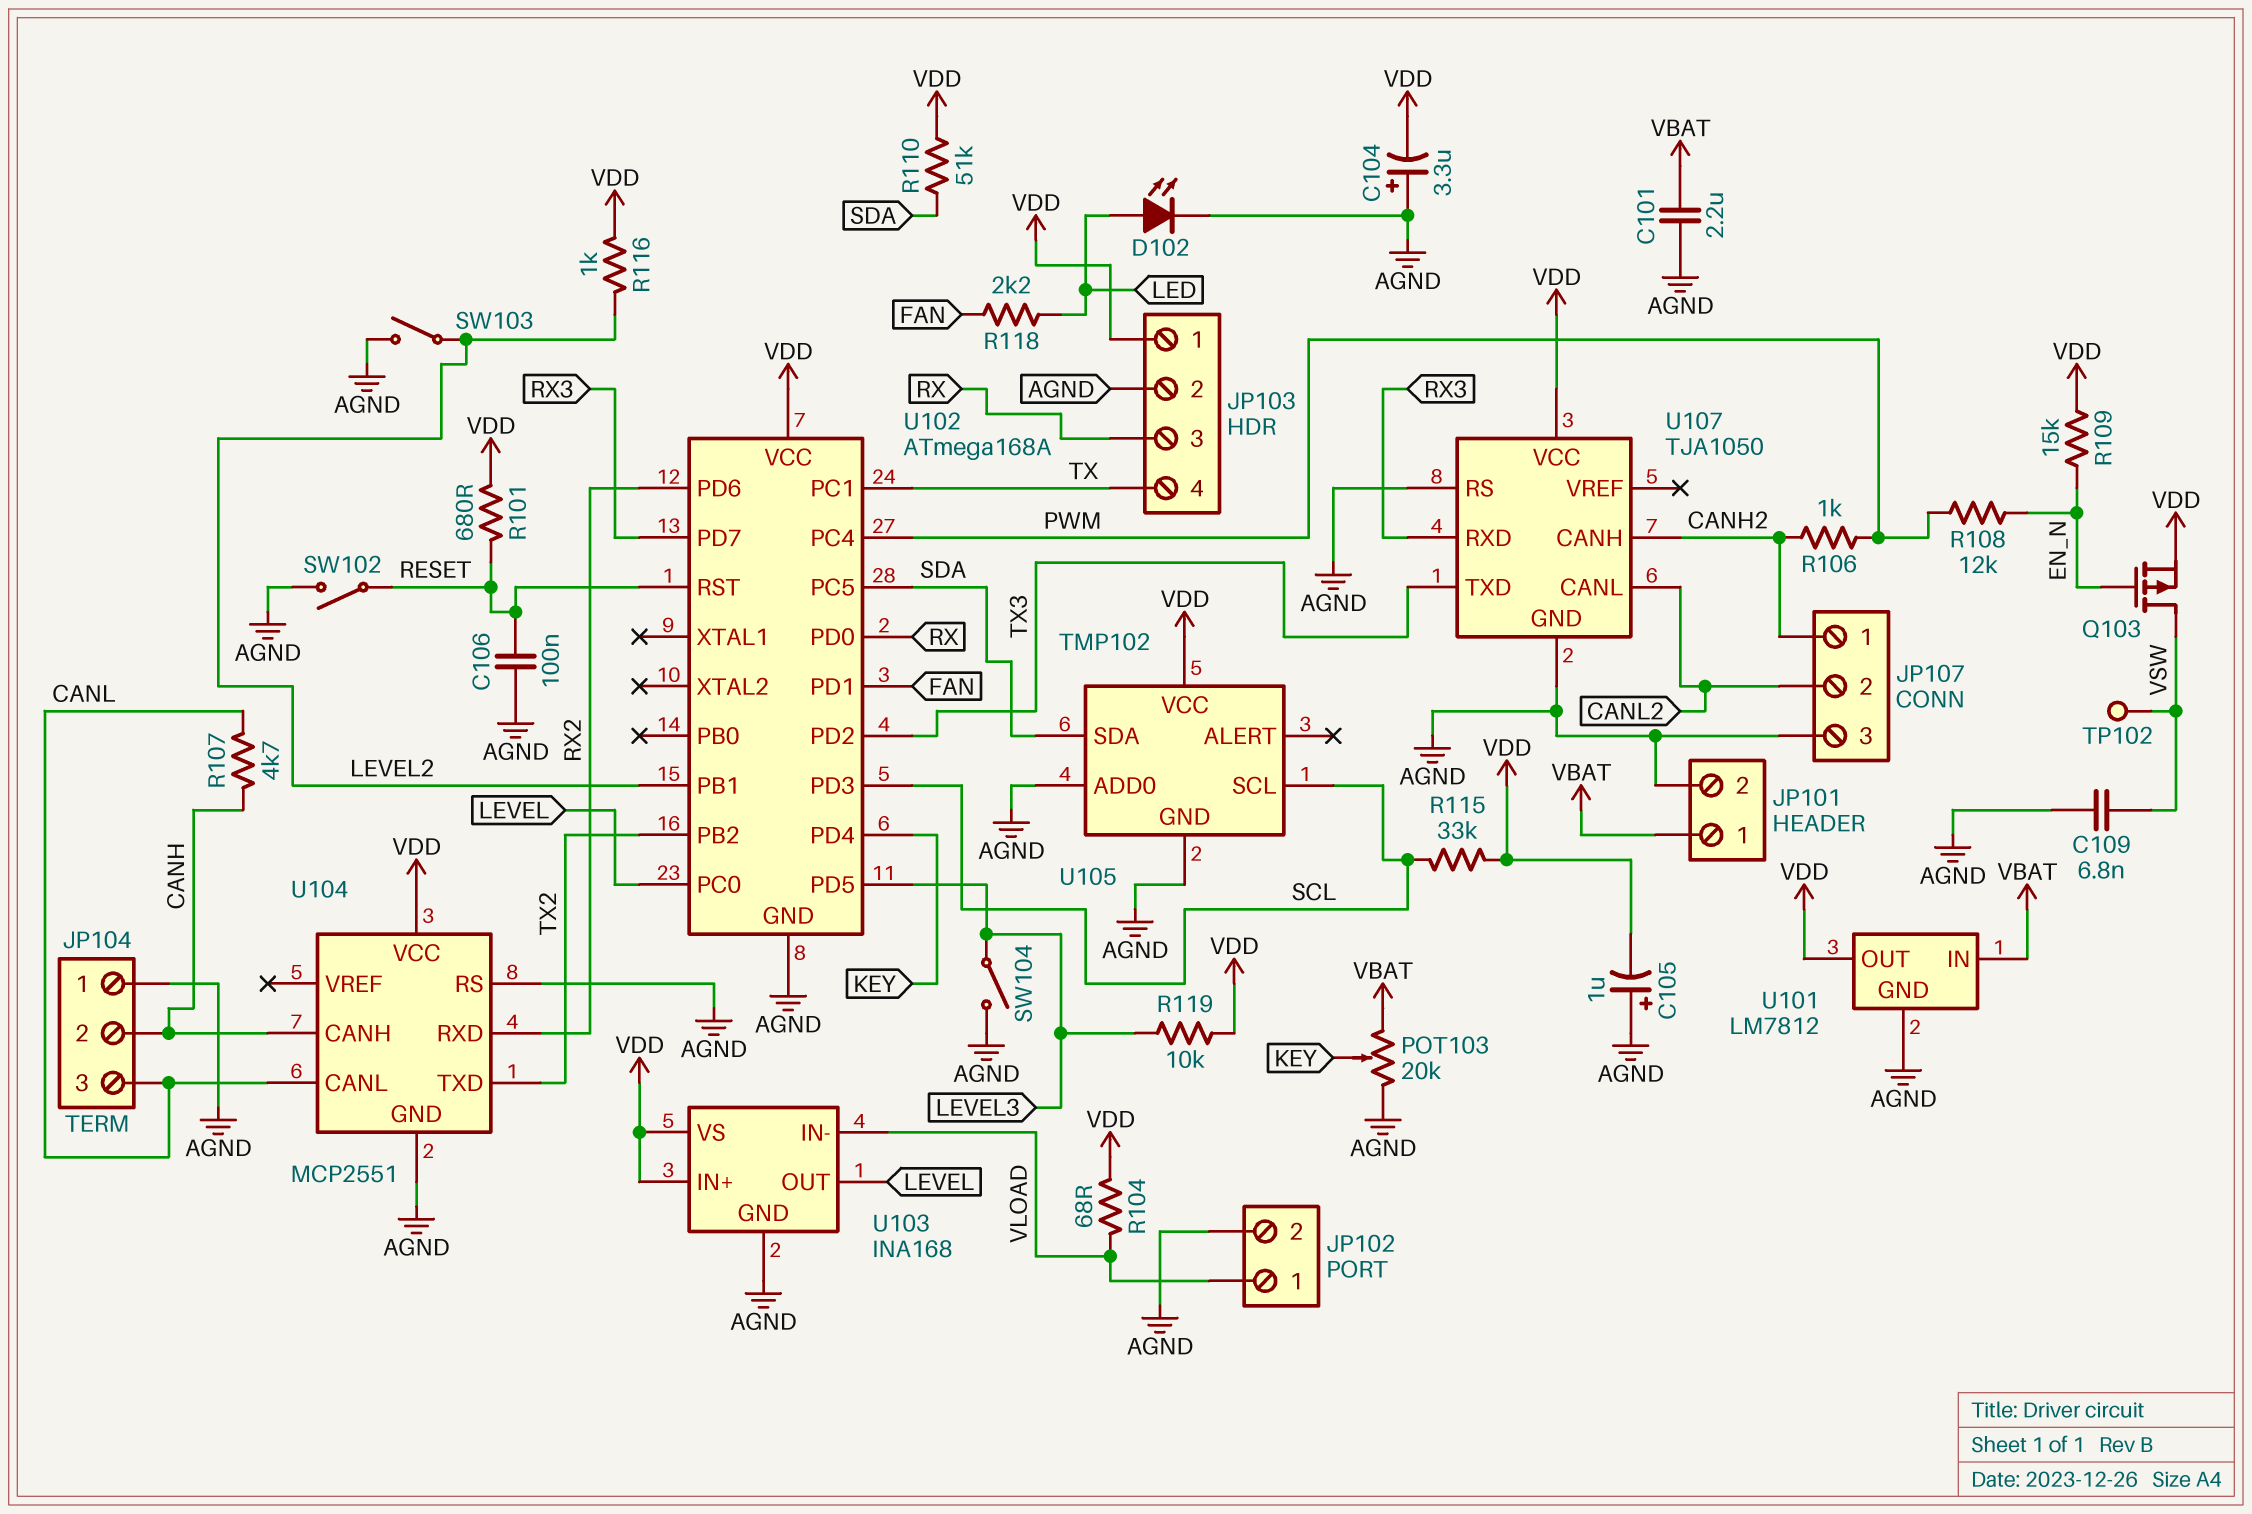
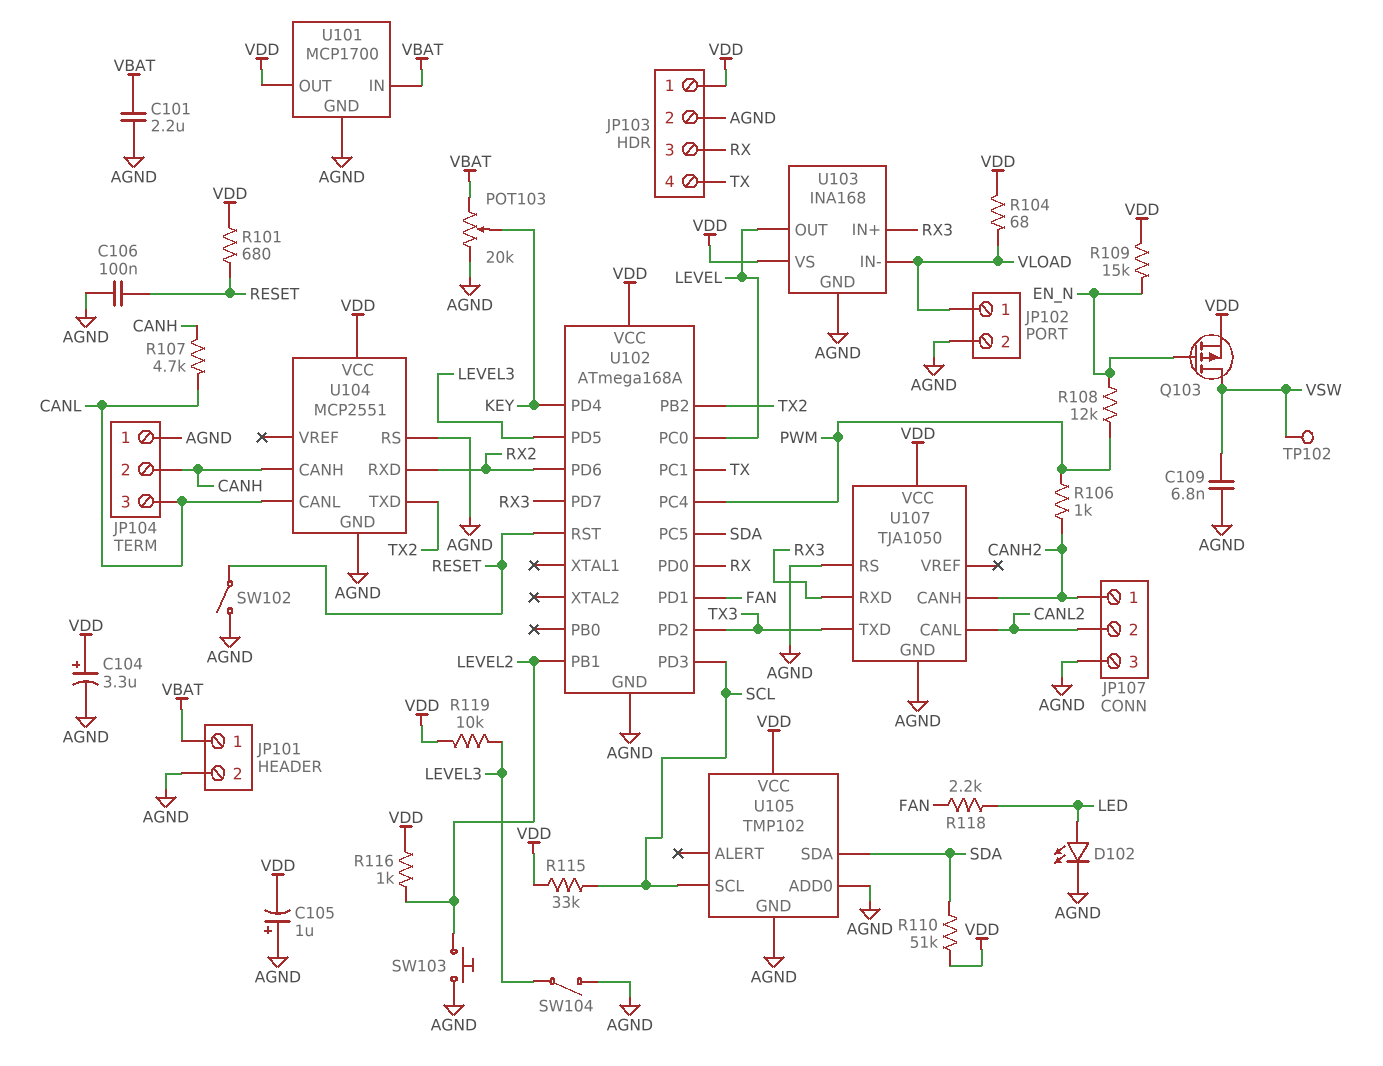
C104: 3.3uF (plus AGND, minus VDD) -> 3.3uF (plus VDD, minus AGND)
SW103: switch (AGND, LEVEL2) -> button (AGND, LEVEL2)
U101: LM7812 -> MCP1700
U103 pin IN+: VDD -> RX3

